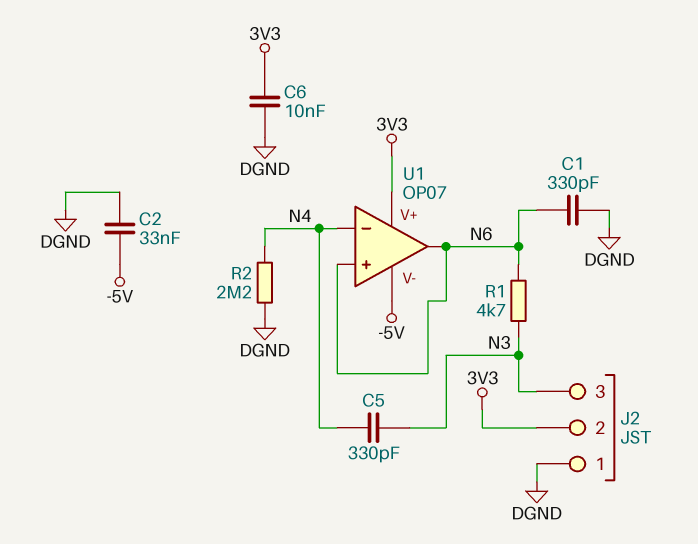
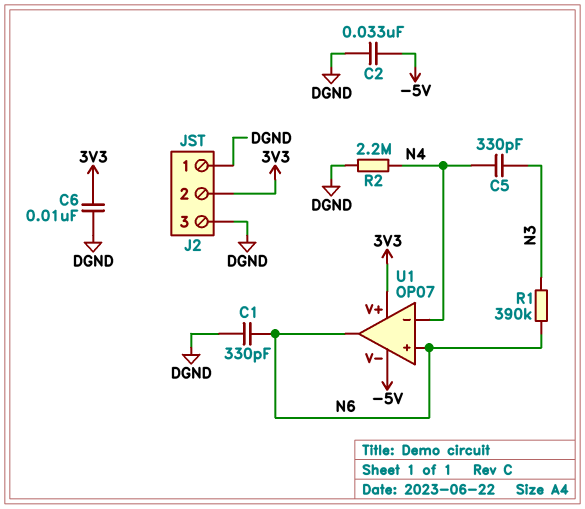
J2 pin 3: N3 -> DGND
R1: 4.7k (N3, N6) -> 390k (N3, N6)

